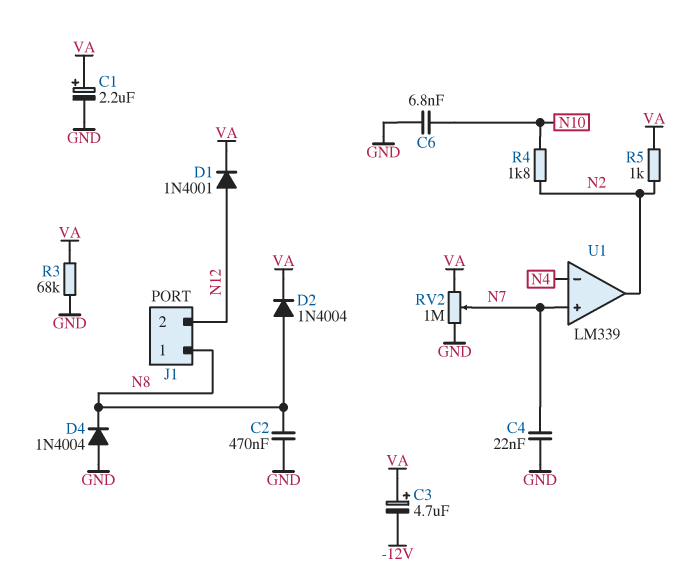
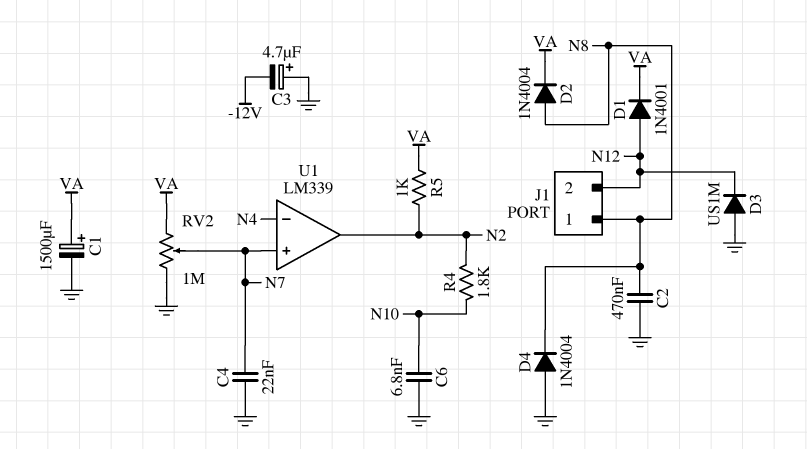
C1: 2.2uF (plus VA, minus GND) -> 1500uF (plus VA, minus GND)
C3: 4.7uF (plus VA, minus -12V) -> 4.7uF (plus GND, minus -12V)
D3: none -> diode US1M (A GND, K N12)
R3: 68k (GND, VA) -> none

